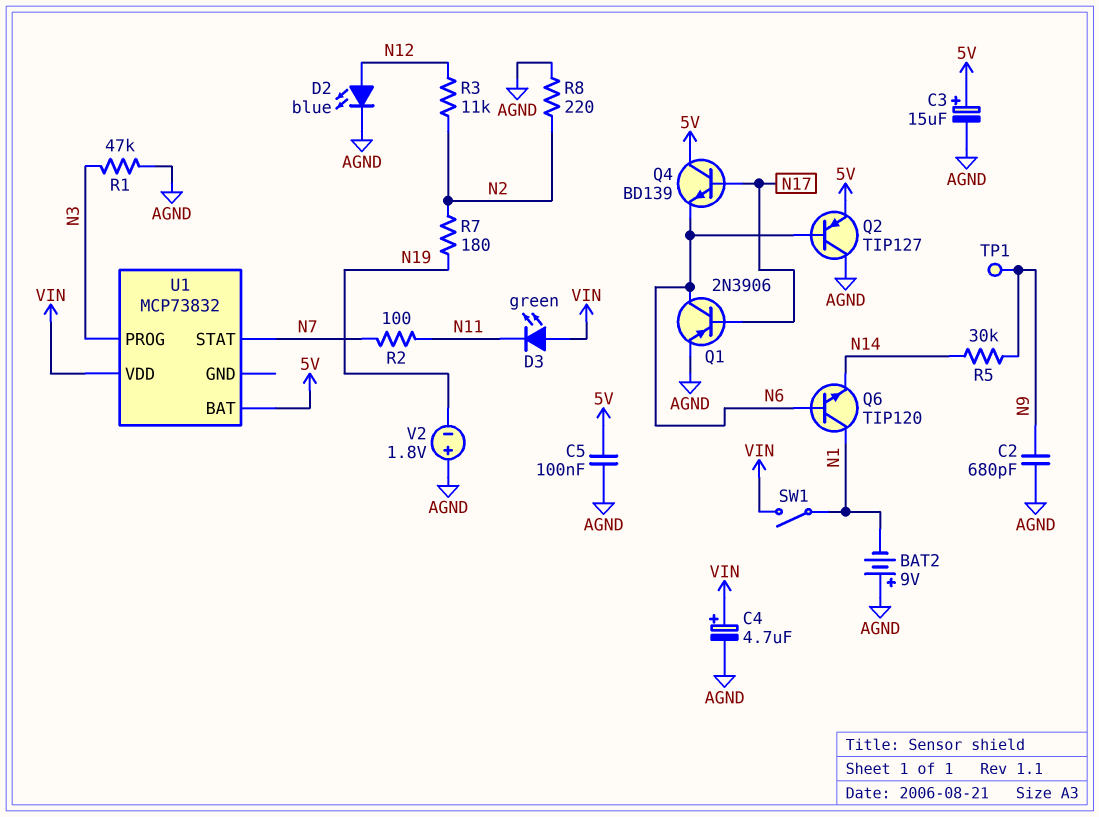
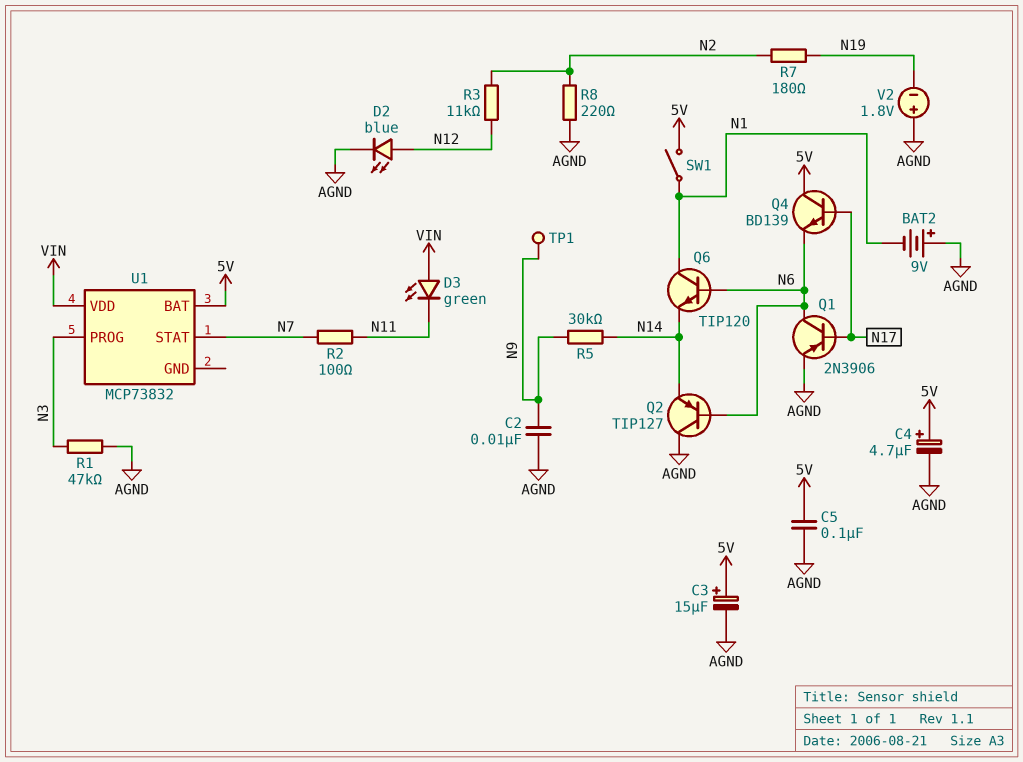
C2: 680pF (AGND, N9) -> 10nF (AGND, N9)
C4: 4.7uF (plus VIN, minus AGND) -> 4.7uF (plus 5V, minus AGND)
Q2: PNP TIP127 (B N6, C AGND, E 5V) -> PNP TIP127 (B N6, C AGND, E N14)
SW1: switch (N1, VIN) -> switch (5V, N1)

